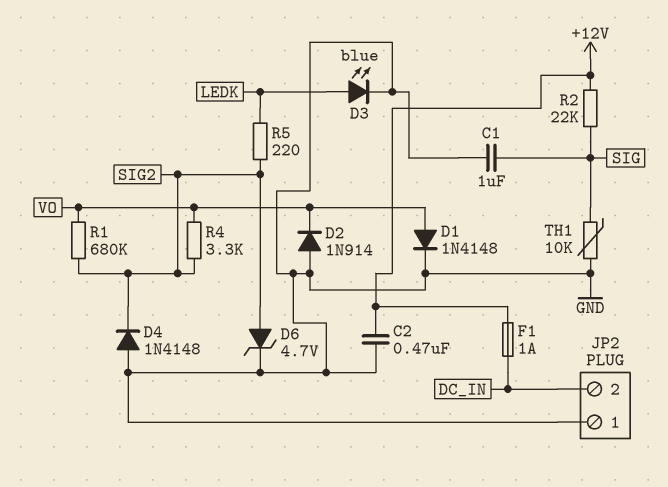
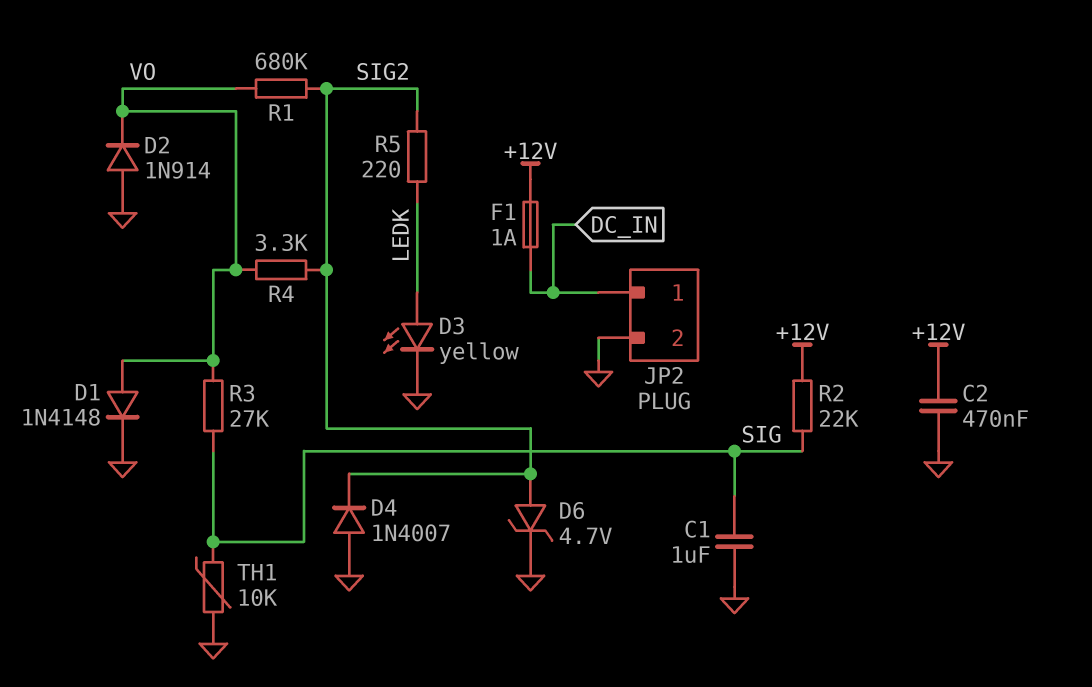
D3: LED blue (A LEDK, K GND) -> LED yellow (A LEDK, K GND)
D4: diode 1N4148 (A GND, K SIG2) -> diode 1N4007 (A GND, K SIG2)
JP2 pin 1: GND -> DC_IN
JP2 pin 2: DC_IN -> GND
R3: none -> 27k (SIG, VO)

